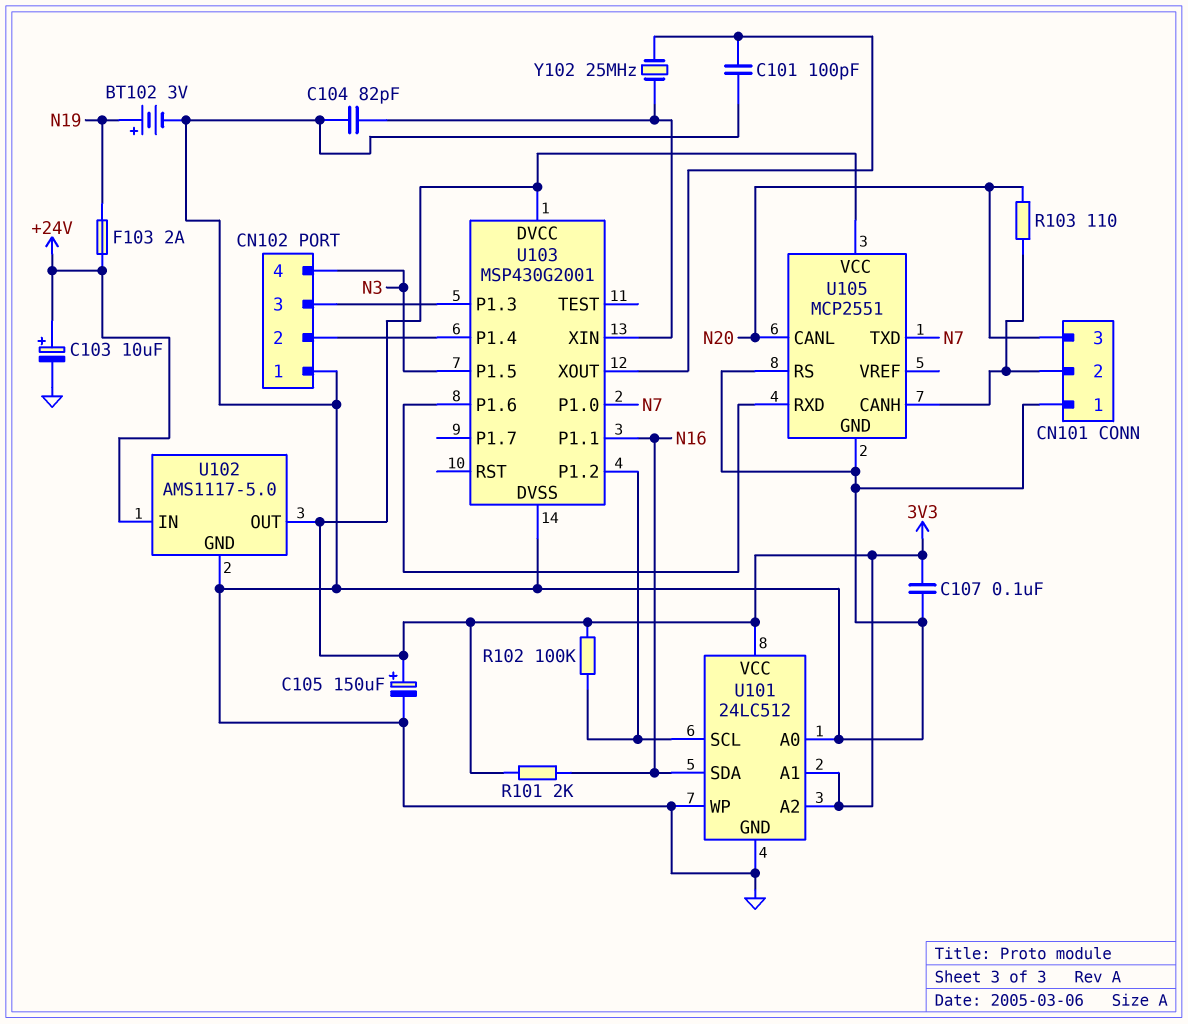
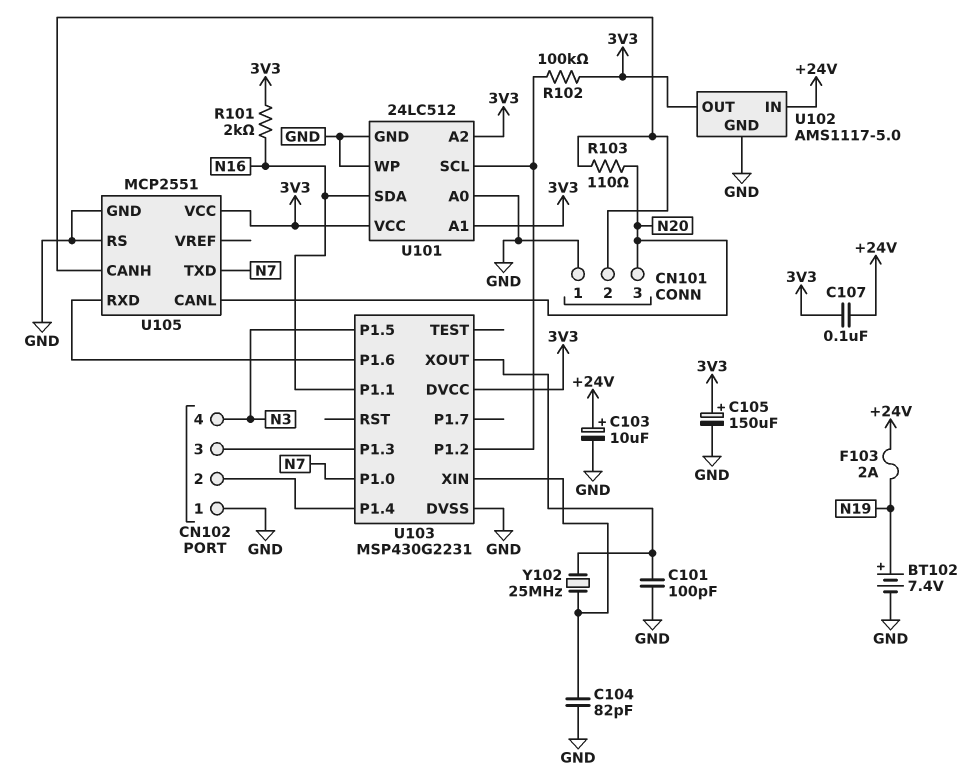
BT102: 3V (plus N19, minus GND) -> 7.4V (plus N19, minus GND)
C107: 100nF (3V3, GND) -> 100nF (+24V, 3V3)
U103: MSP430G2001 -> MSP430G2231

